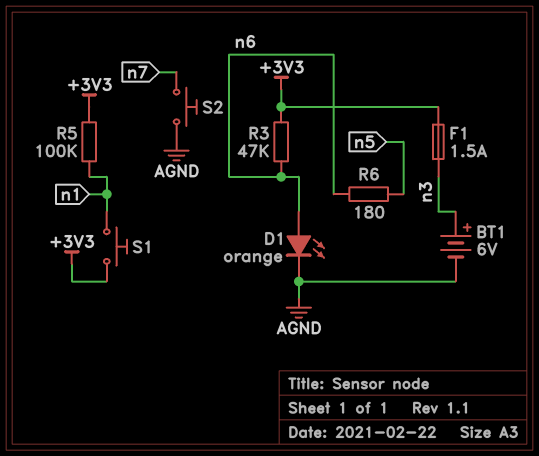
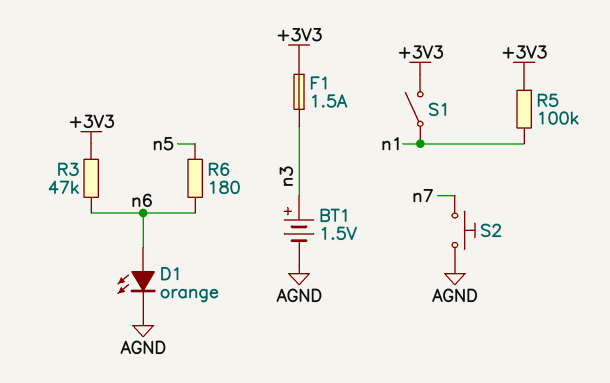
BT1: 6V (plus n3, minus AGND) -> 1.5V (plus n3, minus AGND)
S1: button (+3V3, n1) -> switch (+3V3, n1)

